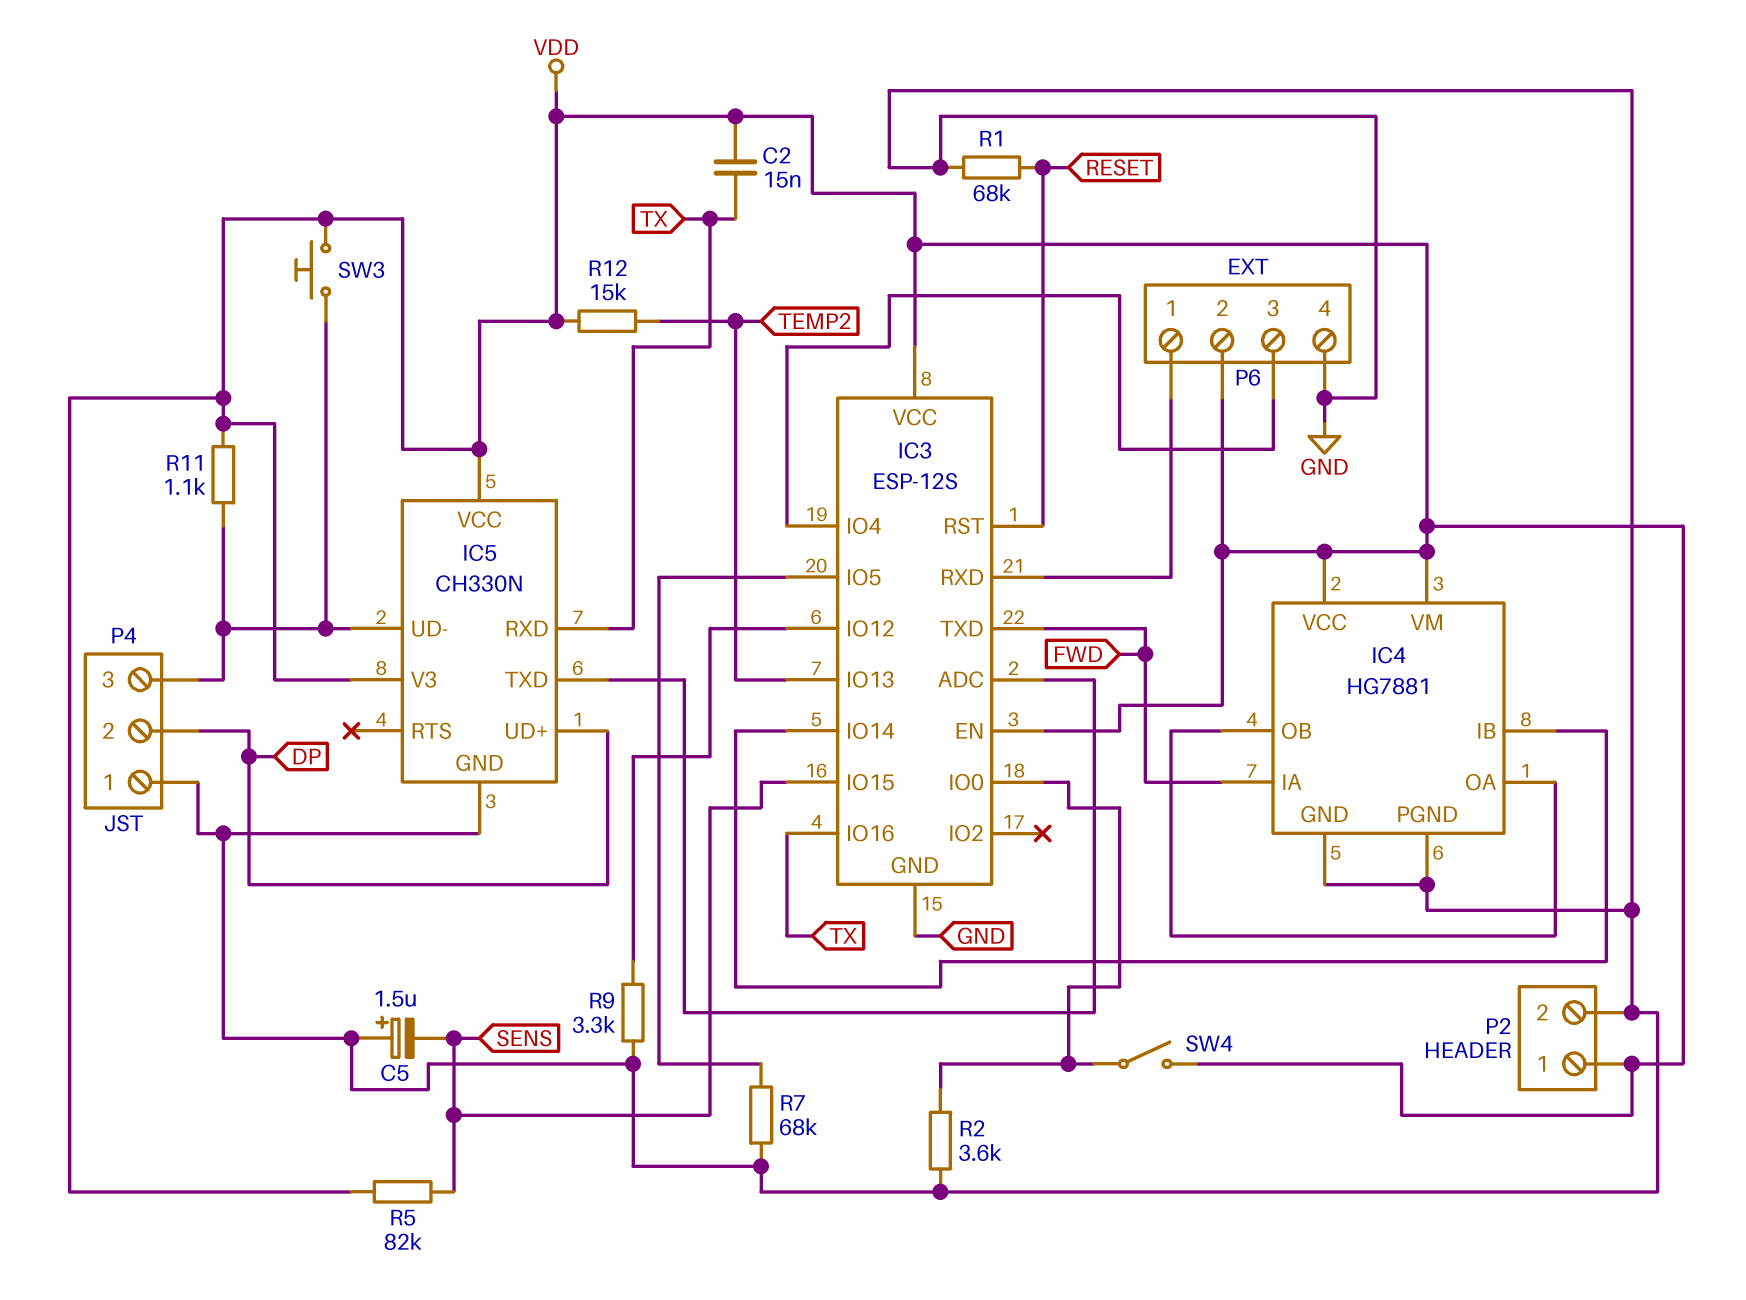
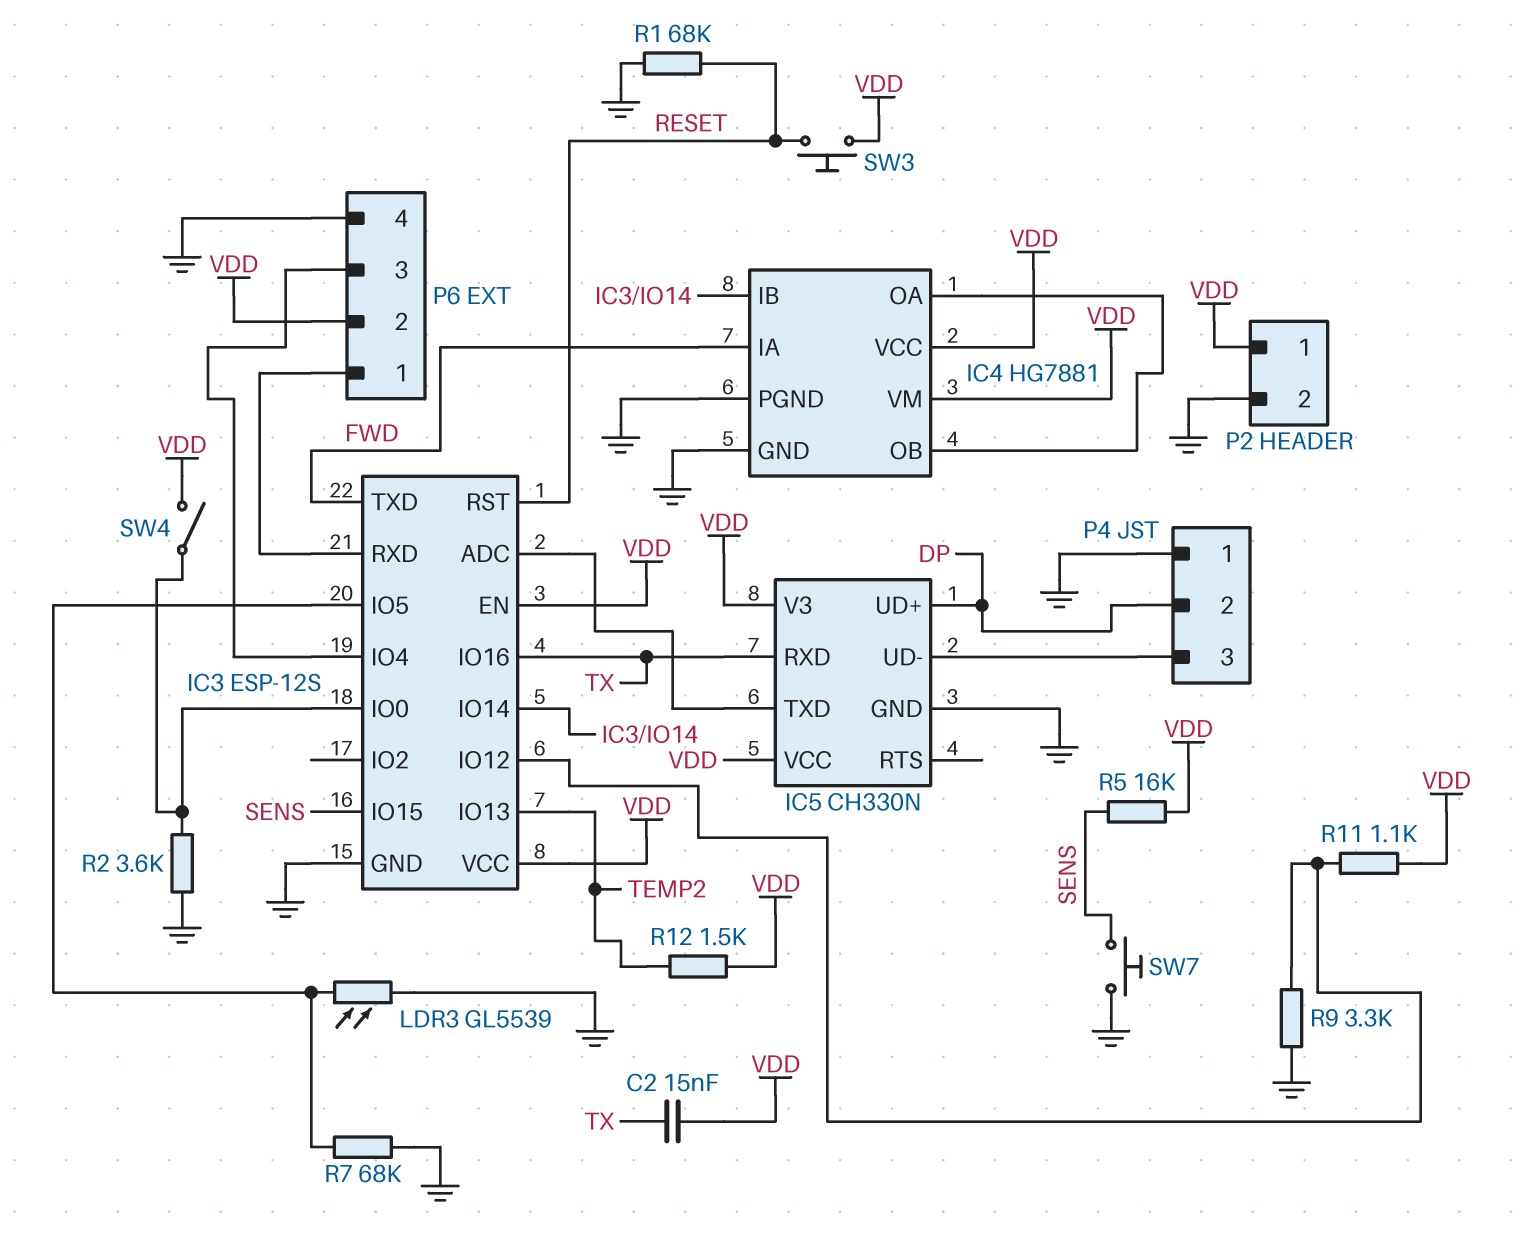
C5: 1.5uF (plus GND, minus SENS) -> none
LDR3: none -> GL5539 (GND, IC3/IO5)
R5: 82k (SENS, VDD) -> 16k (SENS, VDD)
R11: 1.1k (IC5/UD-, VDD) -> 1.1k (IC3/IO12, VDD)
R12: 15k (TEMP2, VDD) -> 1.5k (TEMP2, VDD)
SW3: button (IC5/UD-, VDD) -> button (RESET, VDD)
SW7: none -> button (GND, SENS)

